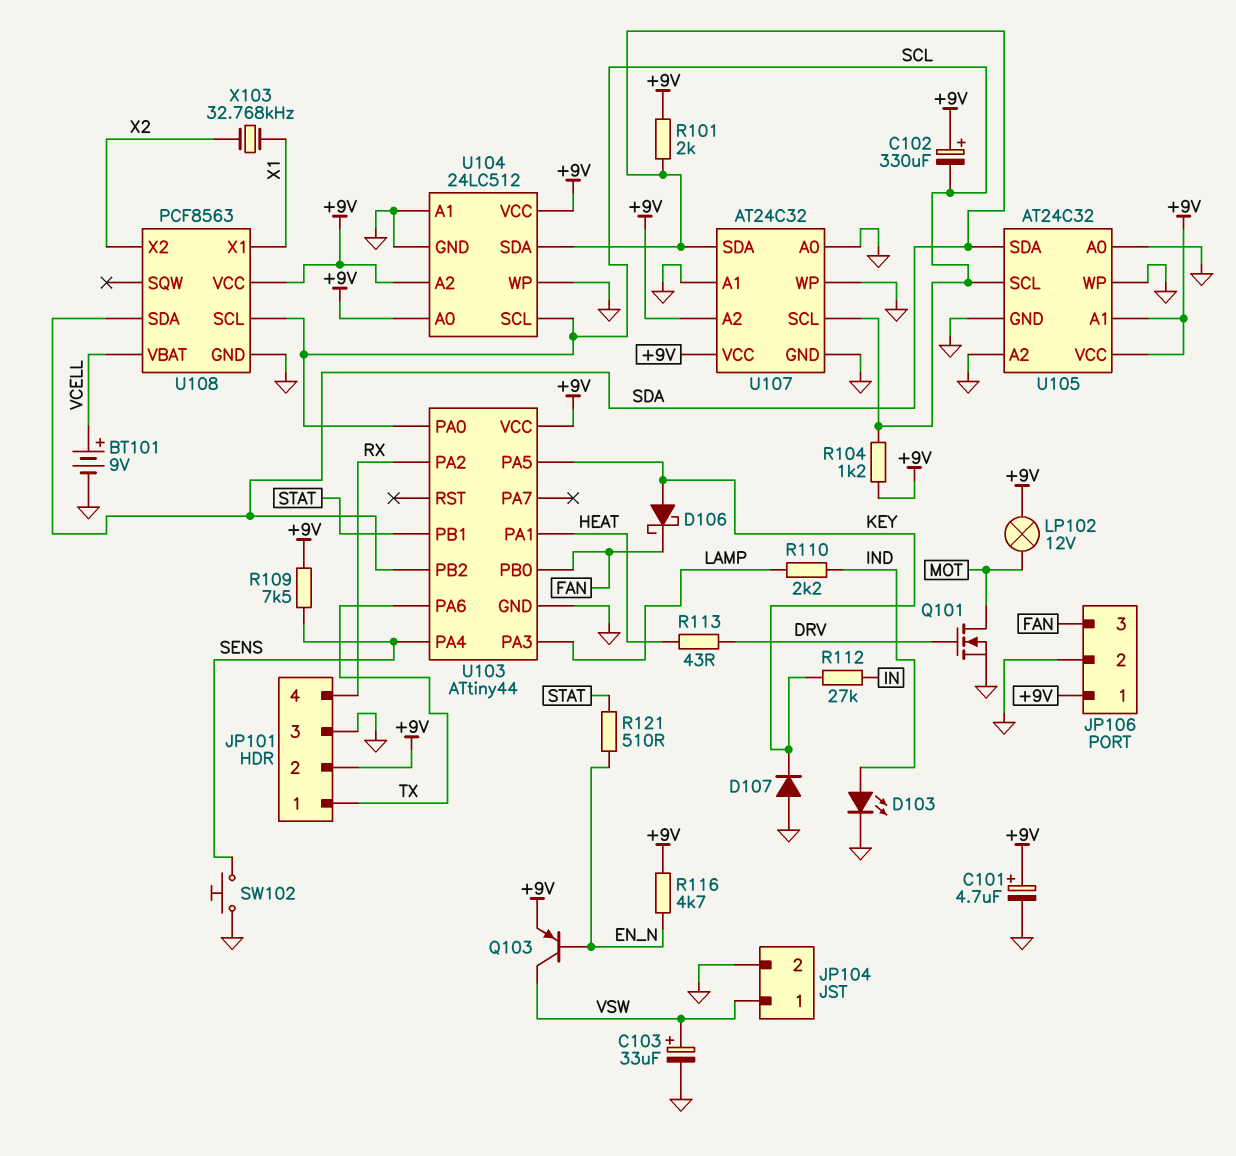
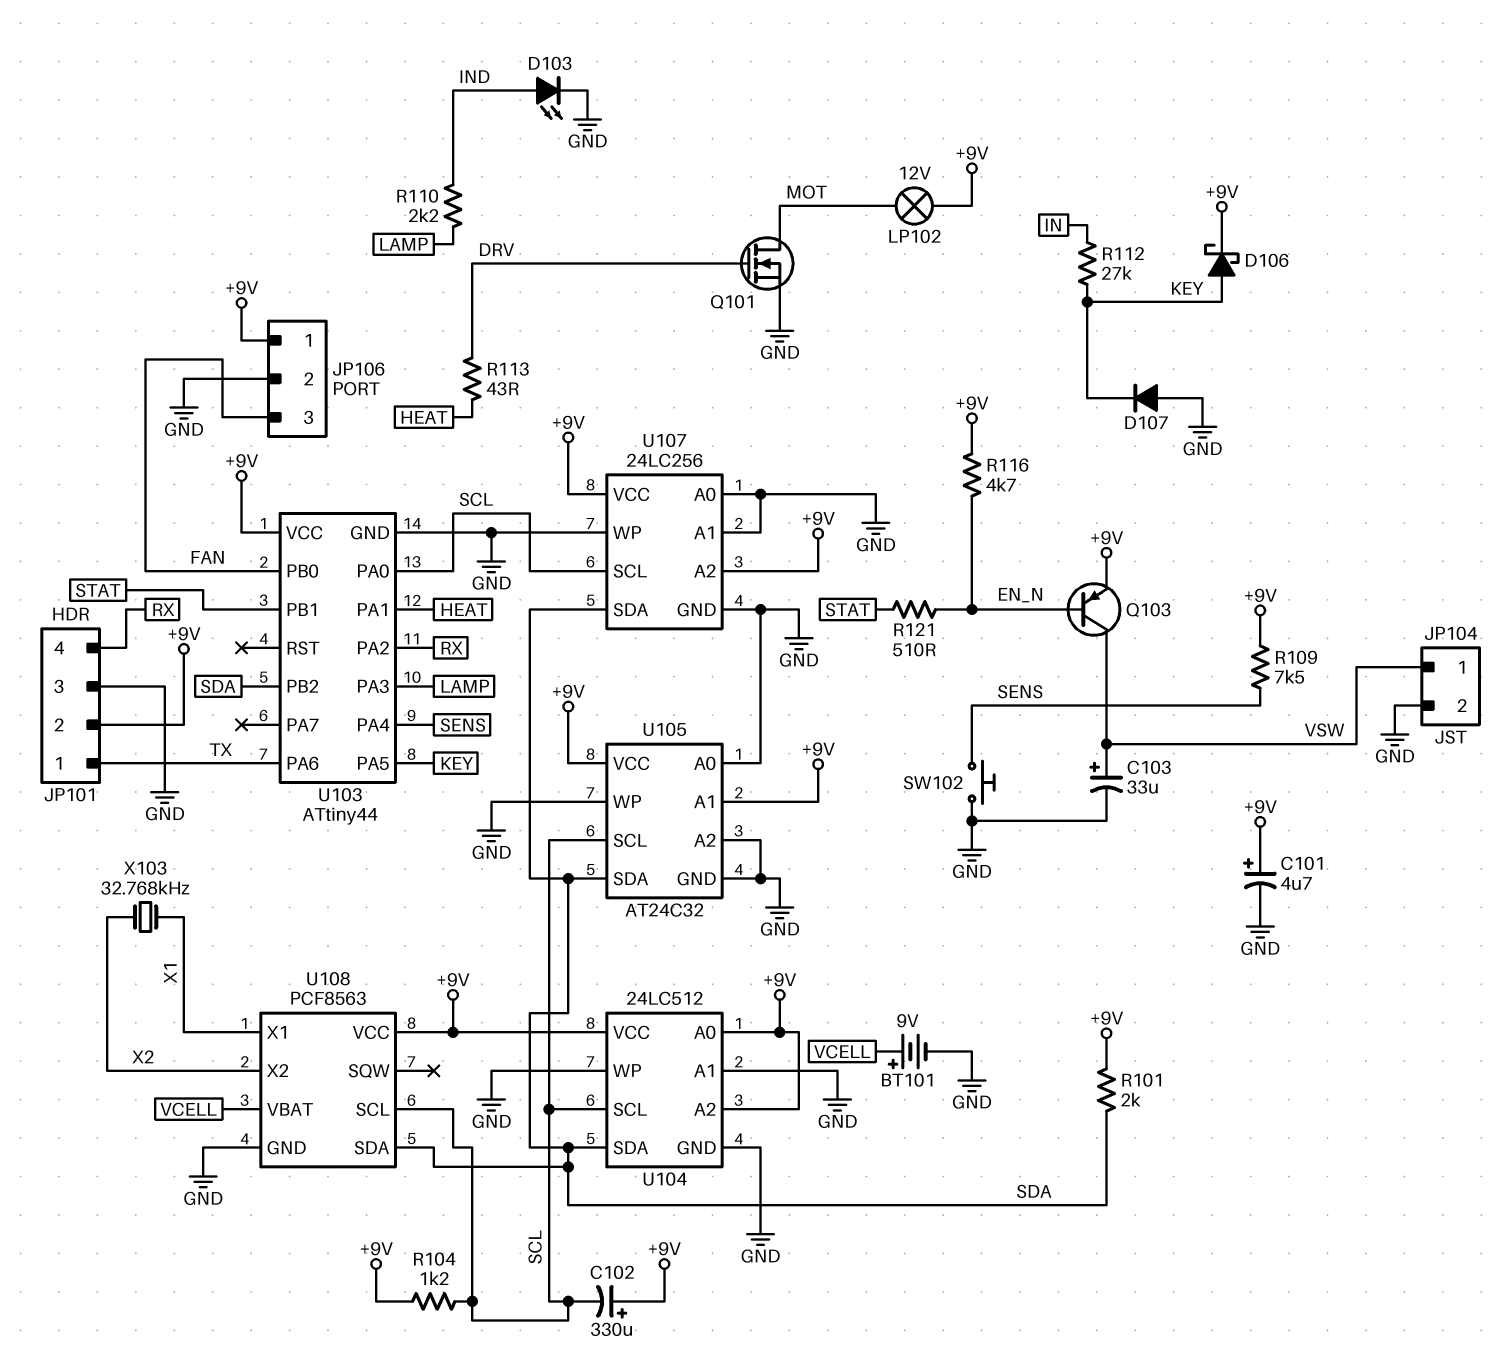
D106: schottky (A KEY, K FAN) -> schottky (A KEY, K +9V)
U107: AT24C32 -> 24LC256

